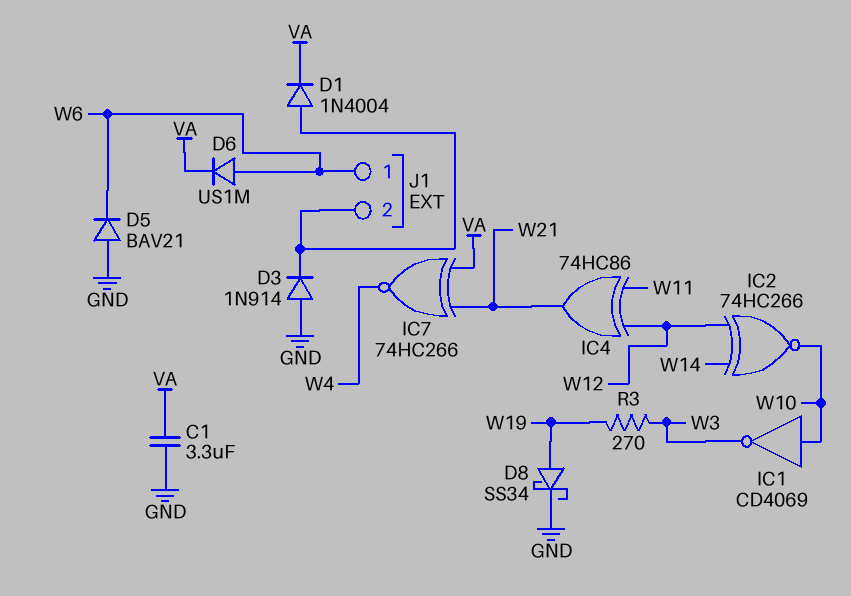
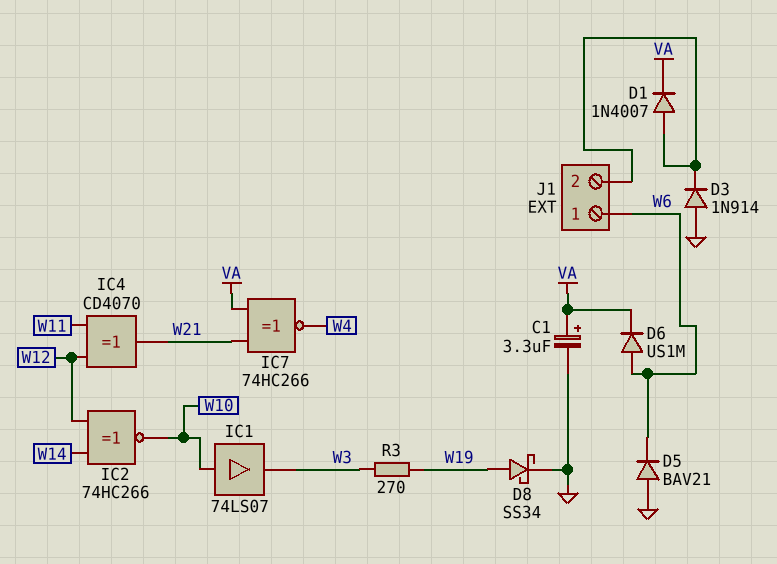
C1: 3.3uF (GND, VA) -> 3.3uF (plus VA, minus GND)
D1: diode 1N4004 (A J1/2, K VA) -> diode 1N4007 (A J1/2, K VA)
IC1: NOT CD4069 (in W10, out W3) -> buffer 74LS07 (in W10, out W3)
IC4: XOR 74HC86 (in W11, in W12, out W21) -> XOR CD4070 (in W11, in W12, out W21)

